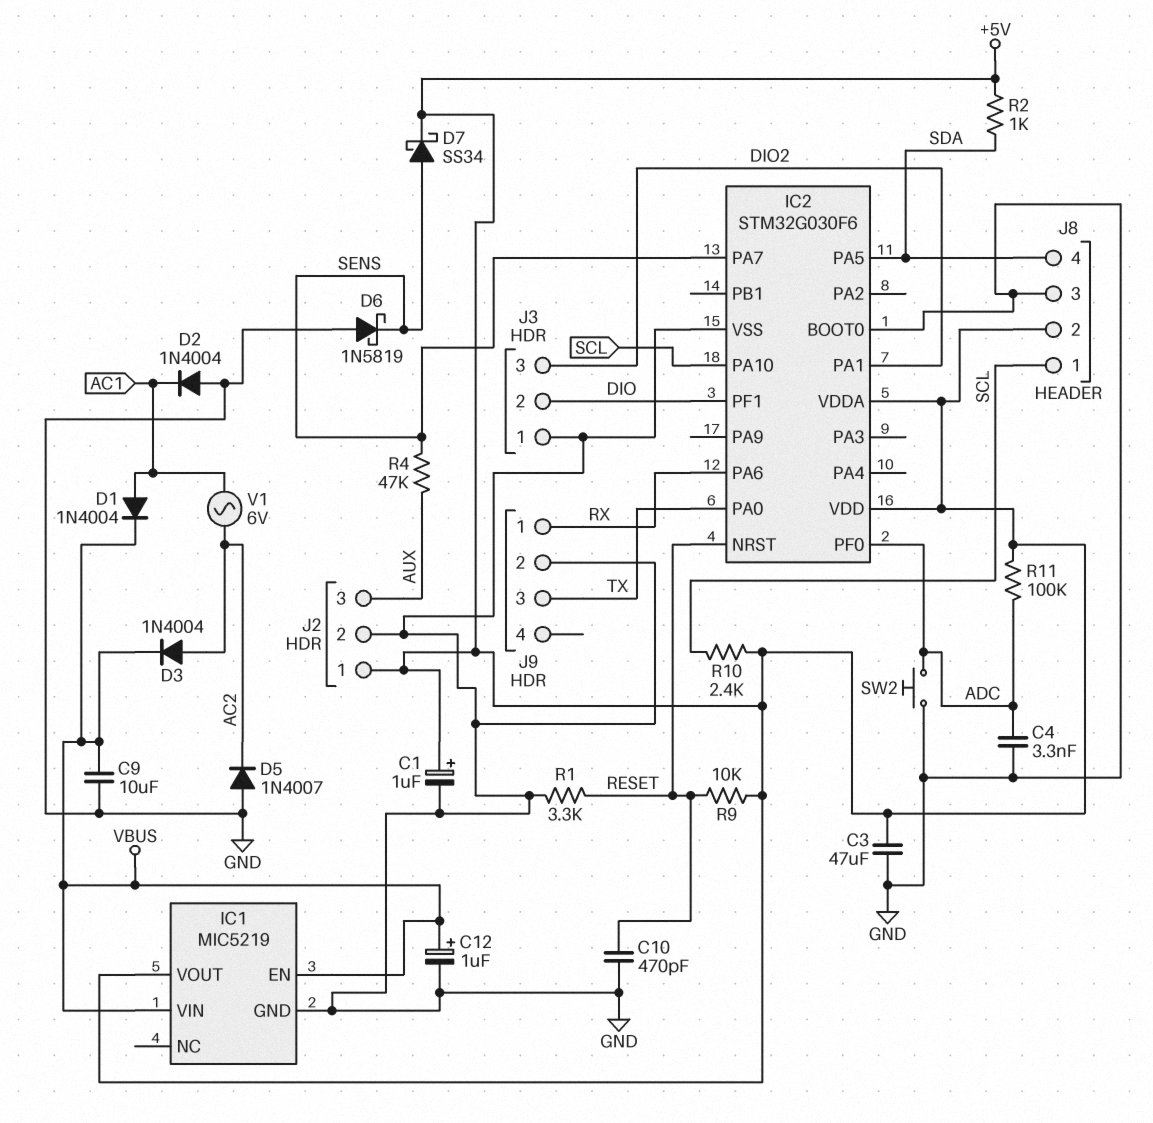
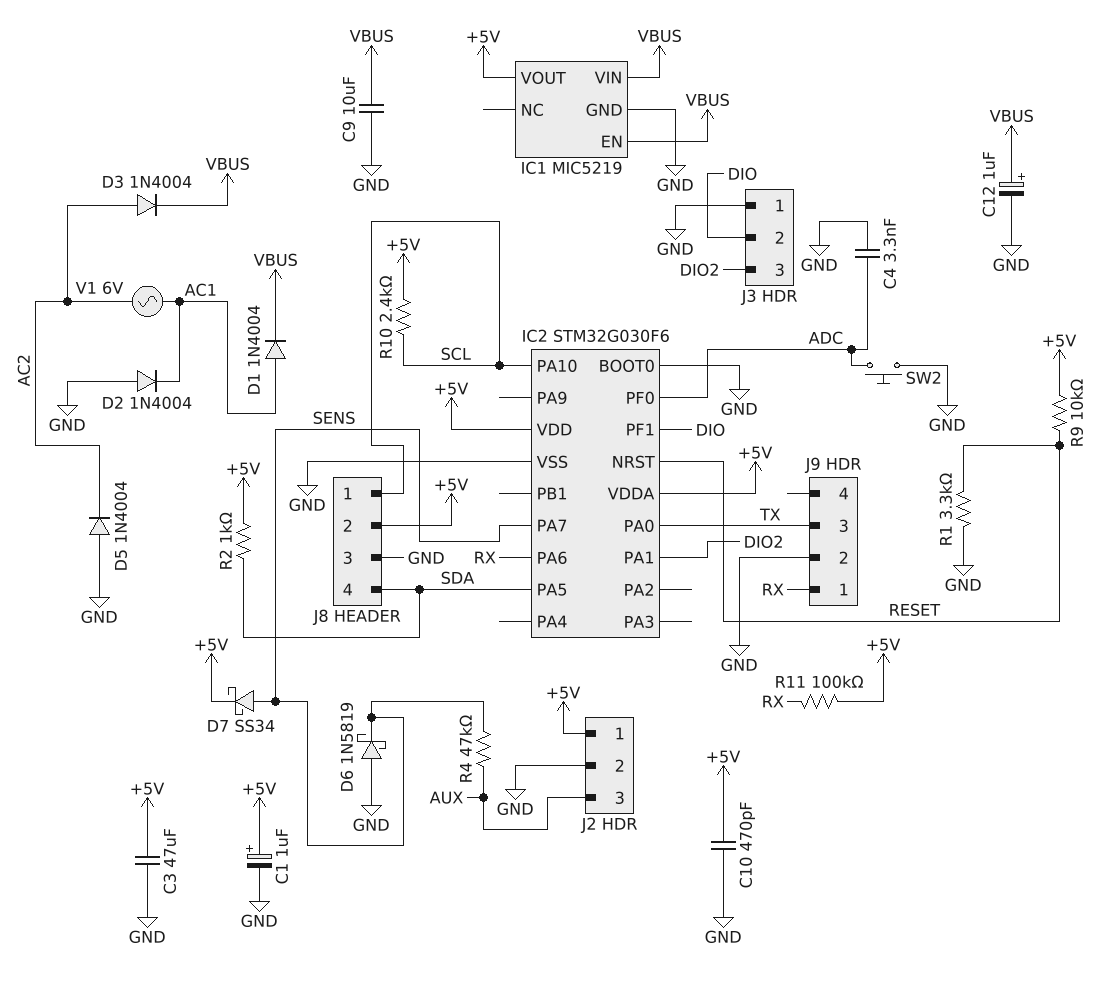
C10: 470pF (GND, RESET) -> 470pF (+5V, GND)
D5: diode 1N4007 (A GND, K AC2) -> diode 1N4004 (A GND, K AC2)
R11: 100k (+5V, ADC) -> 100k (+5V, RX)

